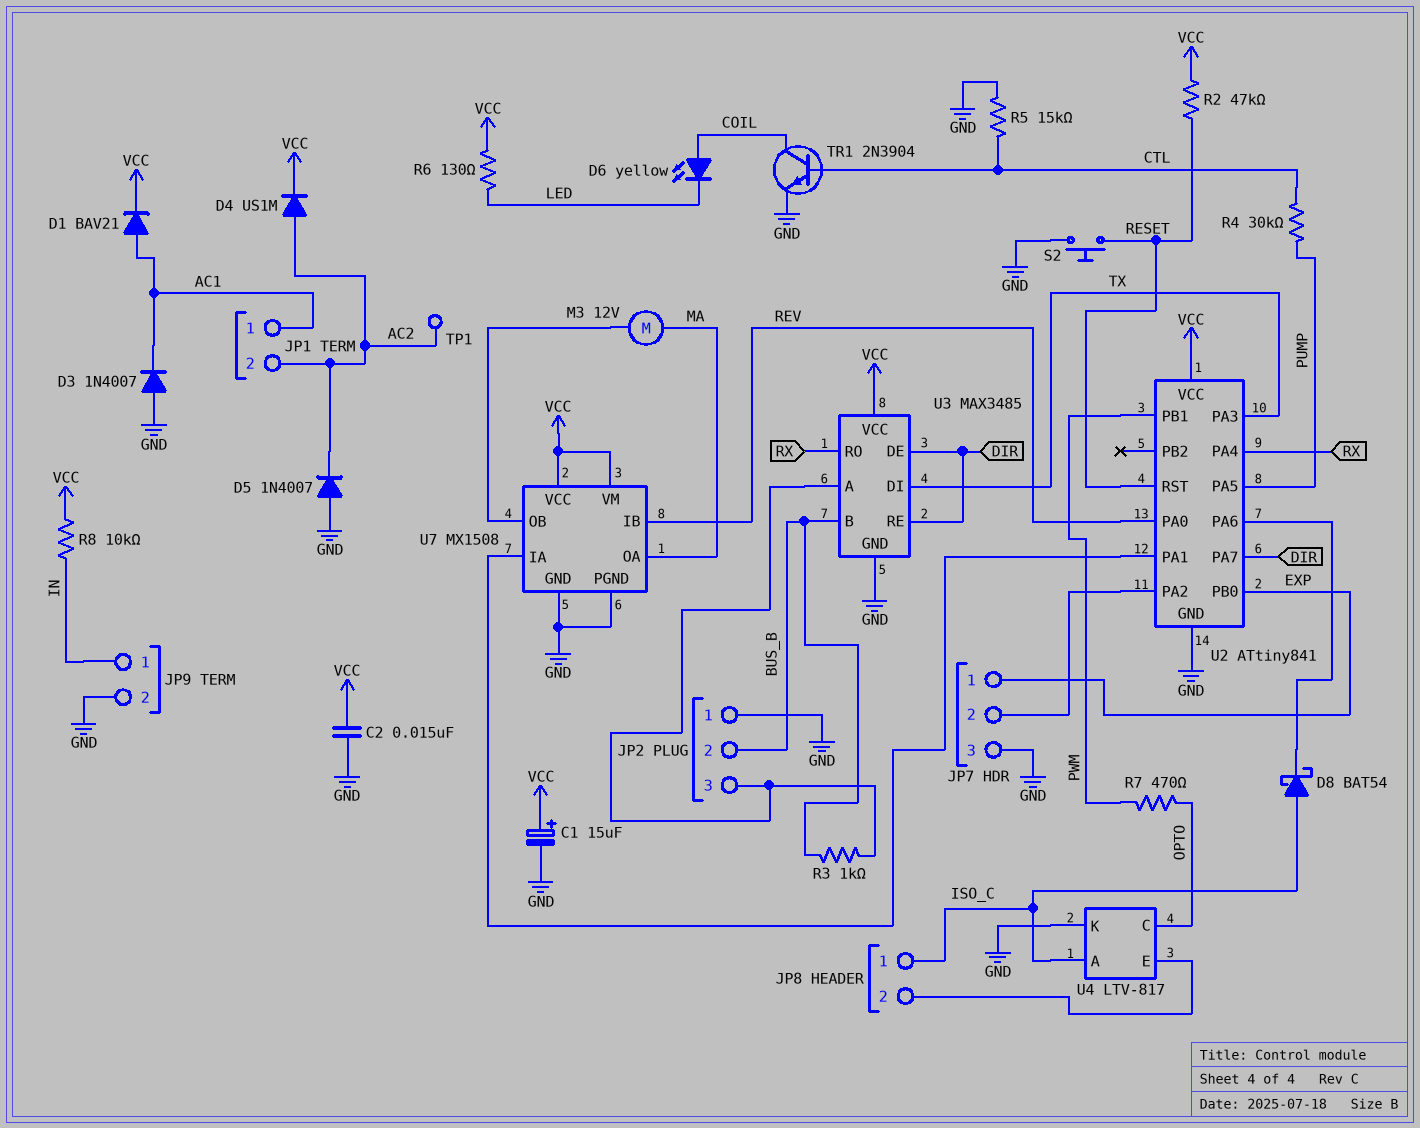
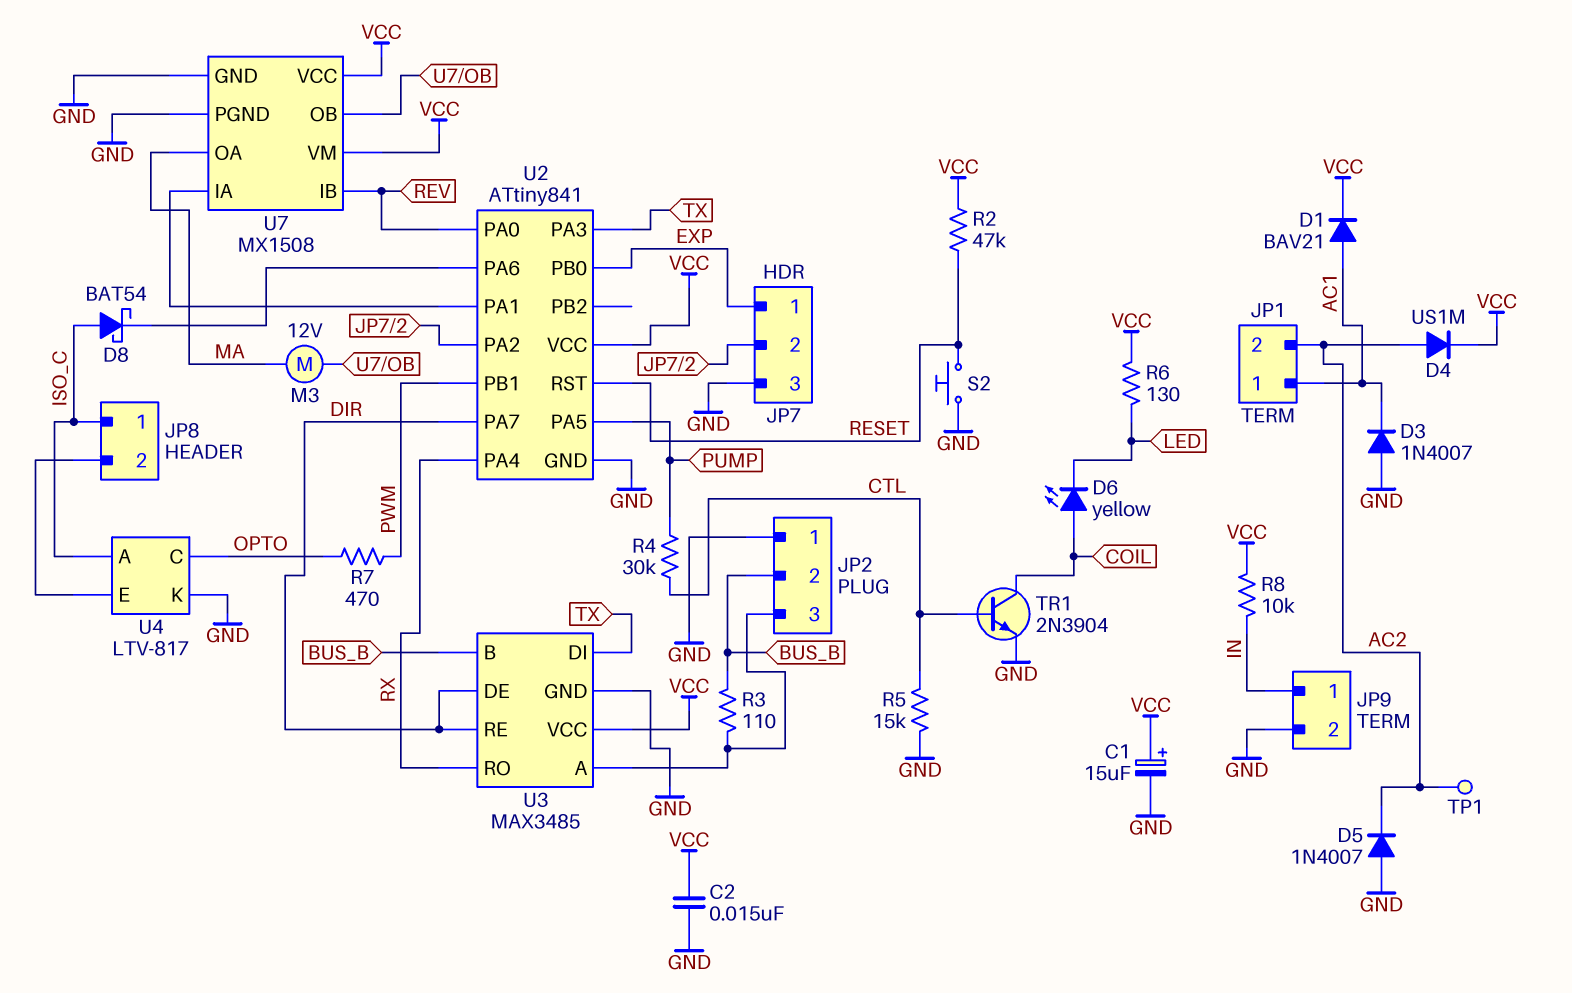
R3: 1k (BUS_B, JP2/3) -> 110 (BUS_B, JP2/3)

